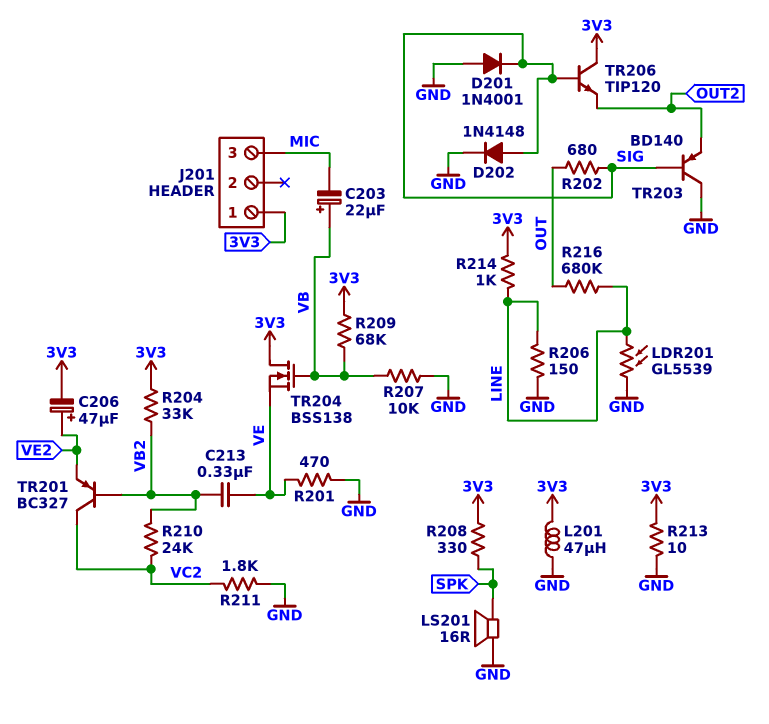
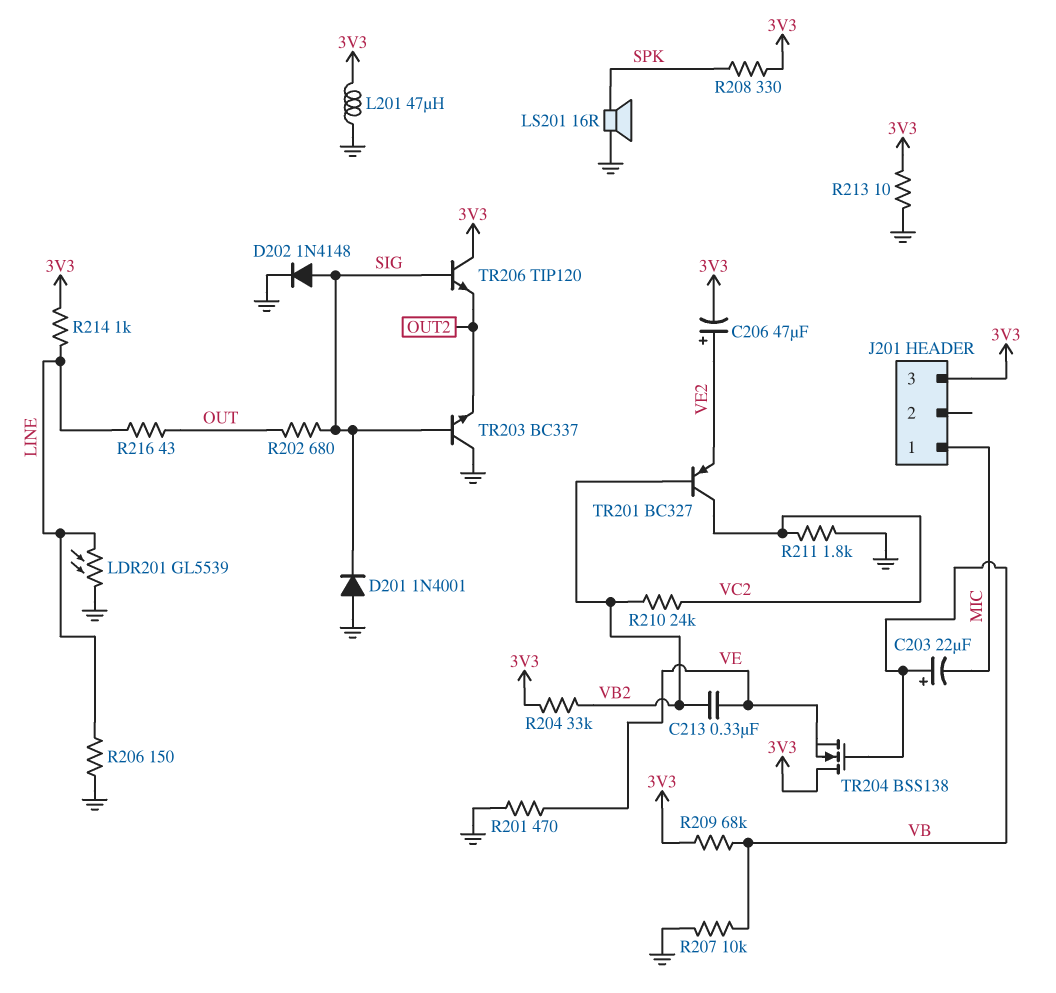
J201 pin 1: 3V3 -> MIC
J201 pin 3: MIC -> 3V3
R216: 680k (LINE, OUT) -> 43 (LINE, OUT)
TR203: PNP BD140 (B SIG, C GND, E OUT2) -> NPN BC337 (B SIG, C GND, E OUT2)

